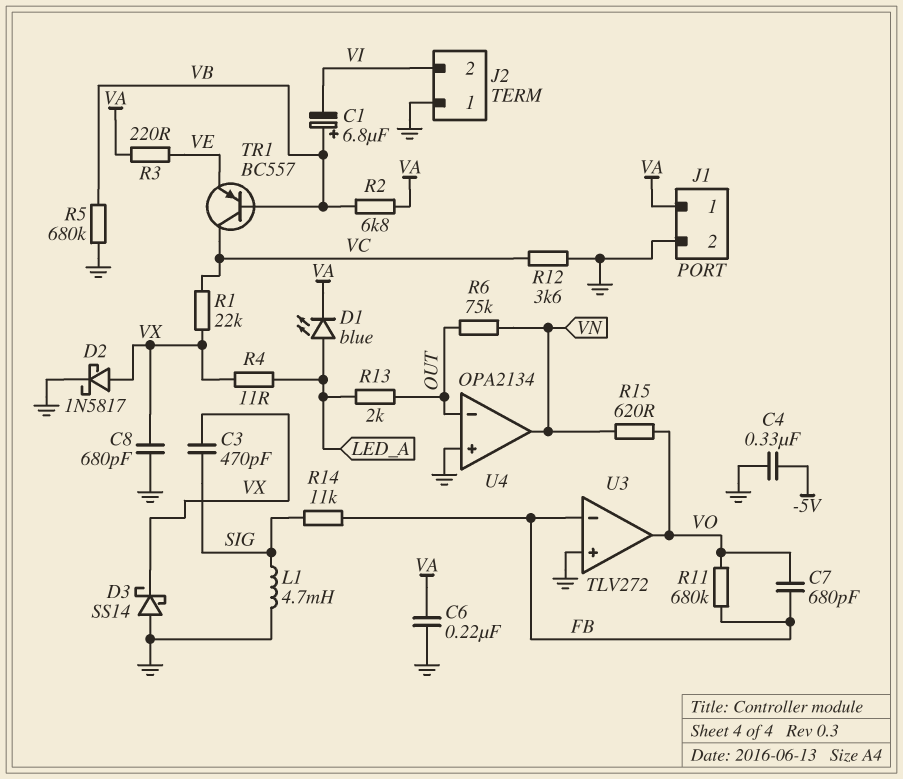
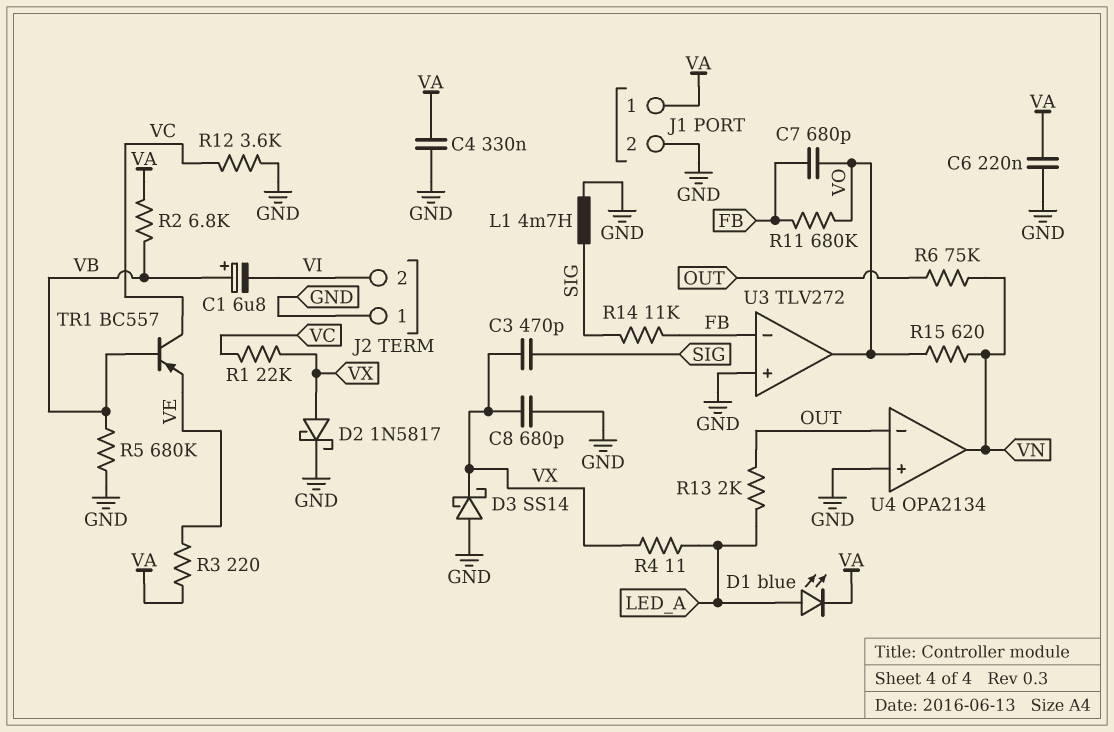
C4: 330nF (-5V, GND) -> 330nF (GND, VA)

